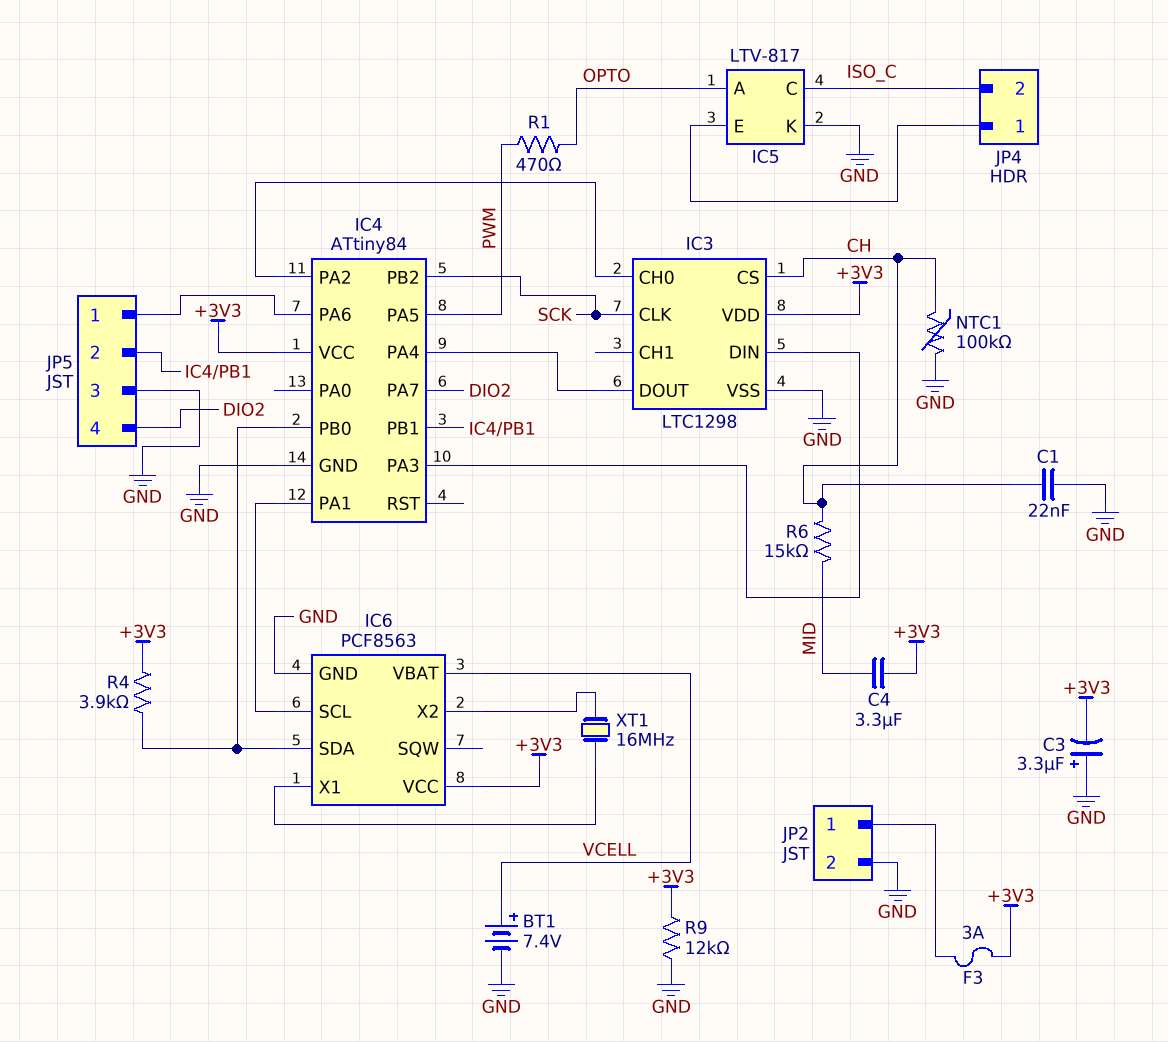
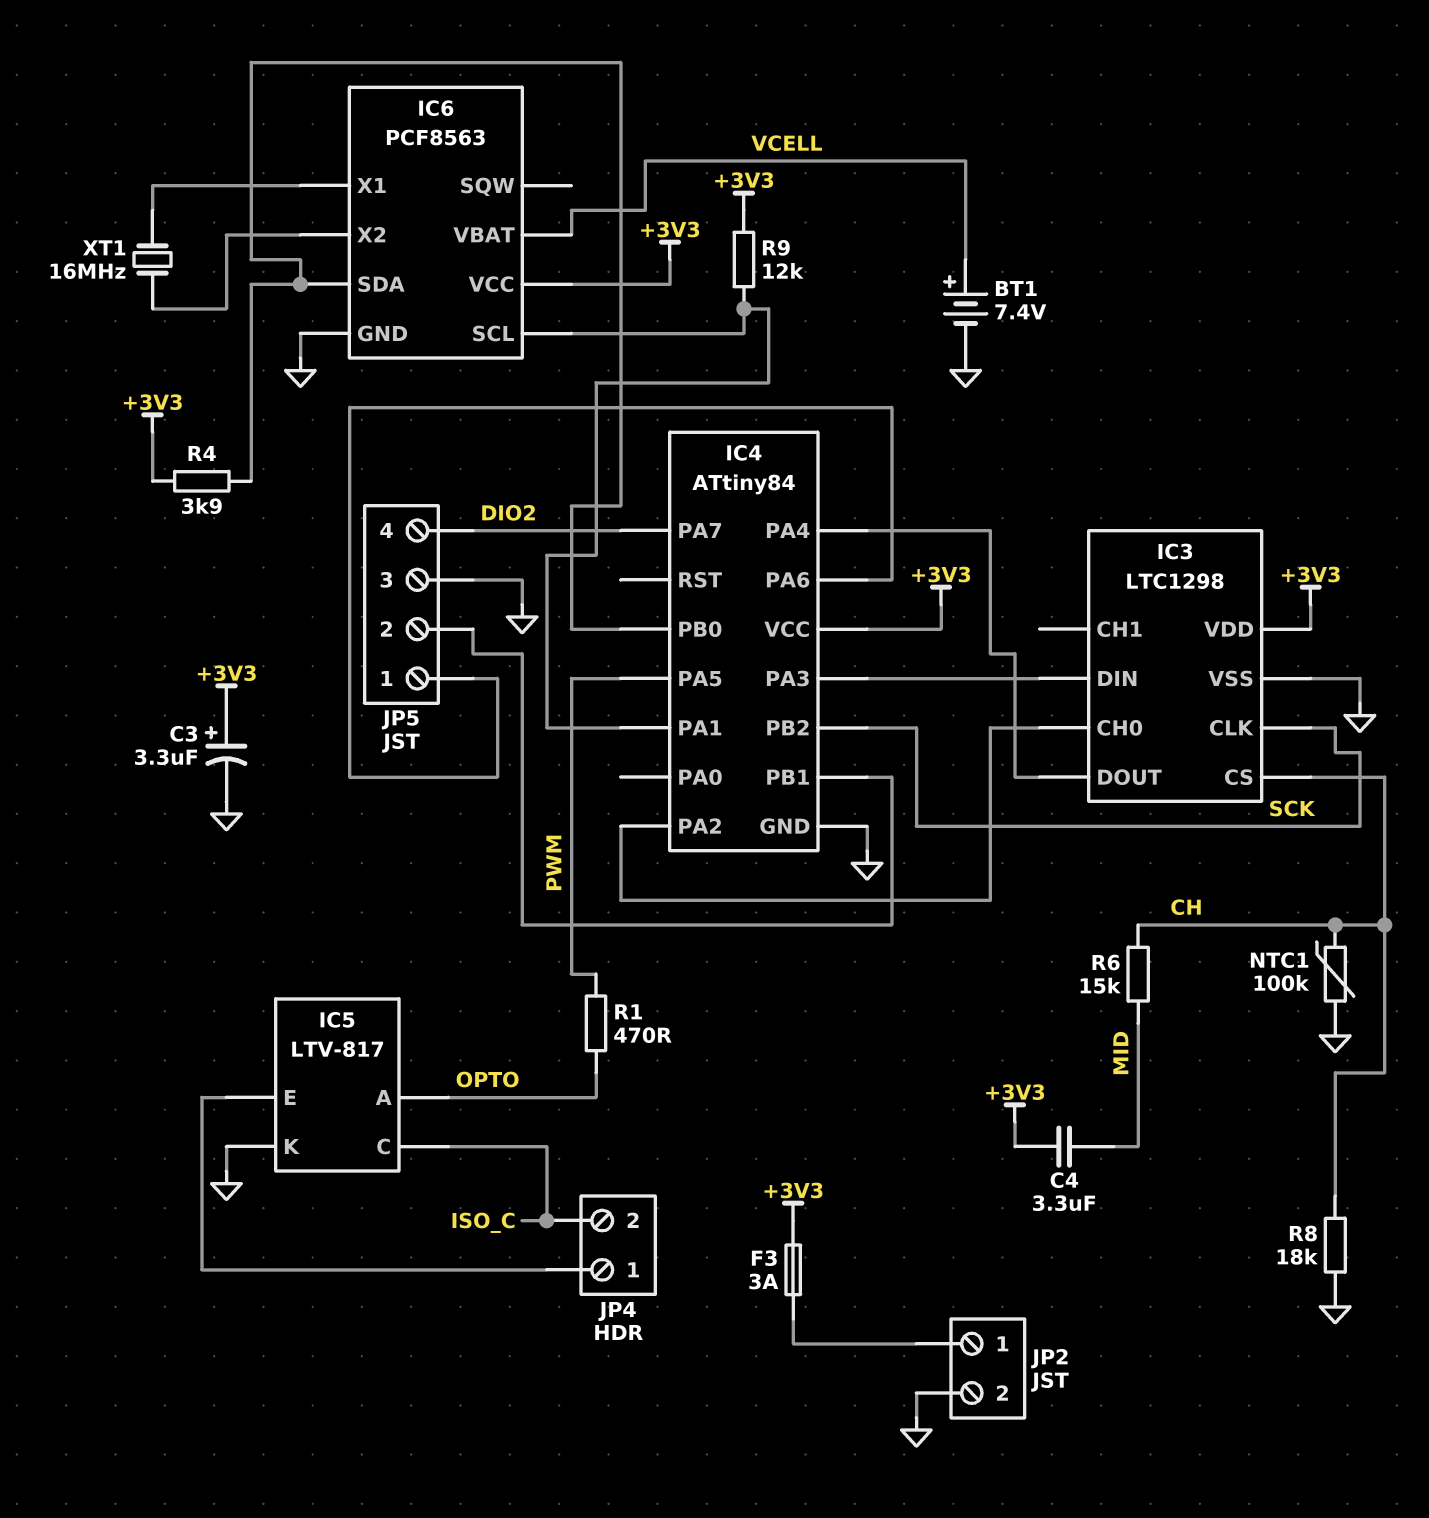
C1: 22nF (CH, GND) -> none
C3: 3.3uF (plus GND, minus +3V3) -> 3.3uF (plus +3V3, minus GND)
R8: none -> 18k (CH, GND)
R9: 12k (+3V3, GND) -> 12k (+3V3, IC4/PA1)

